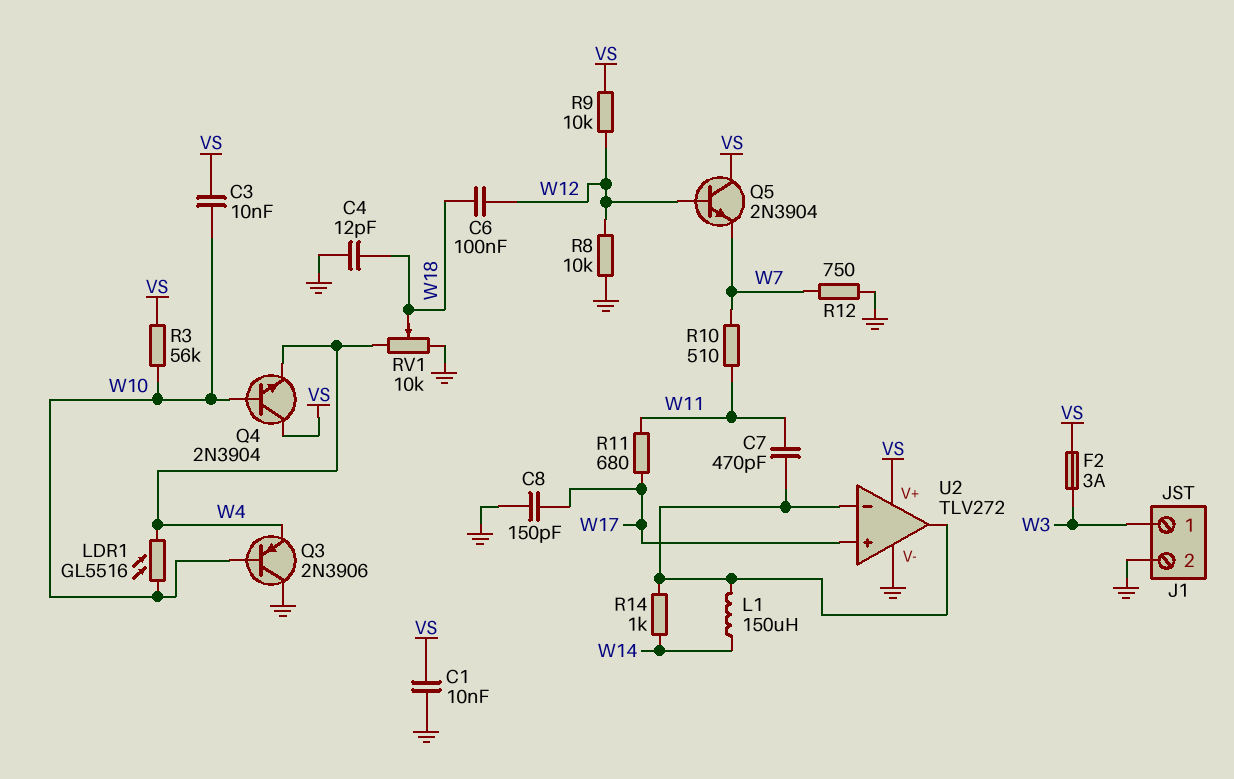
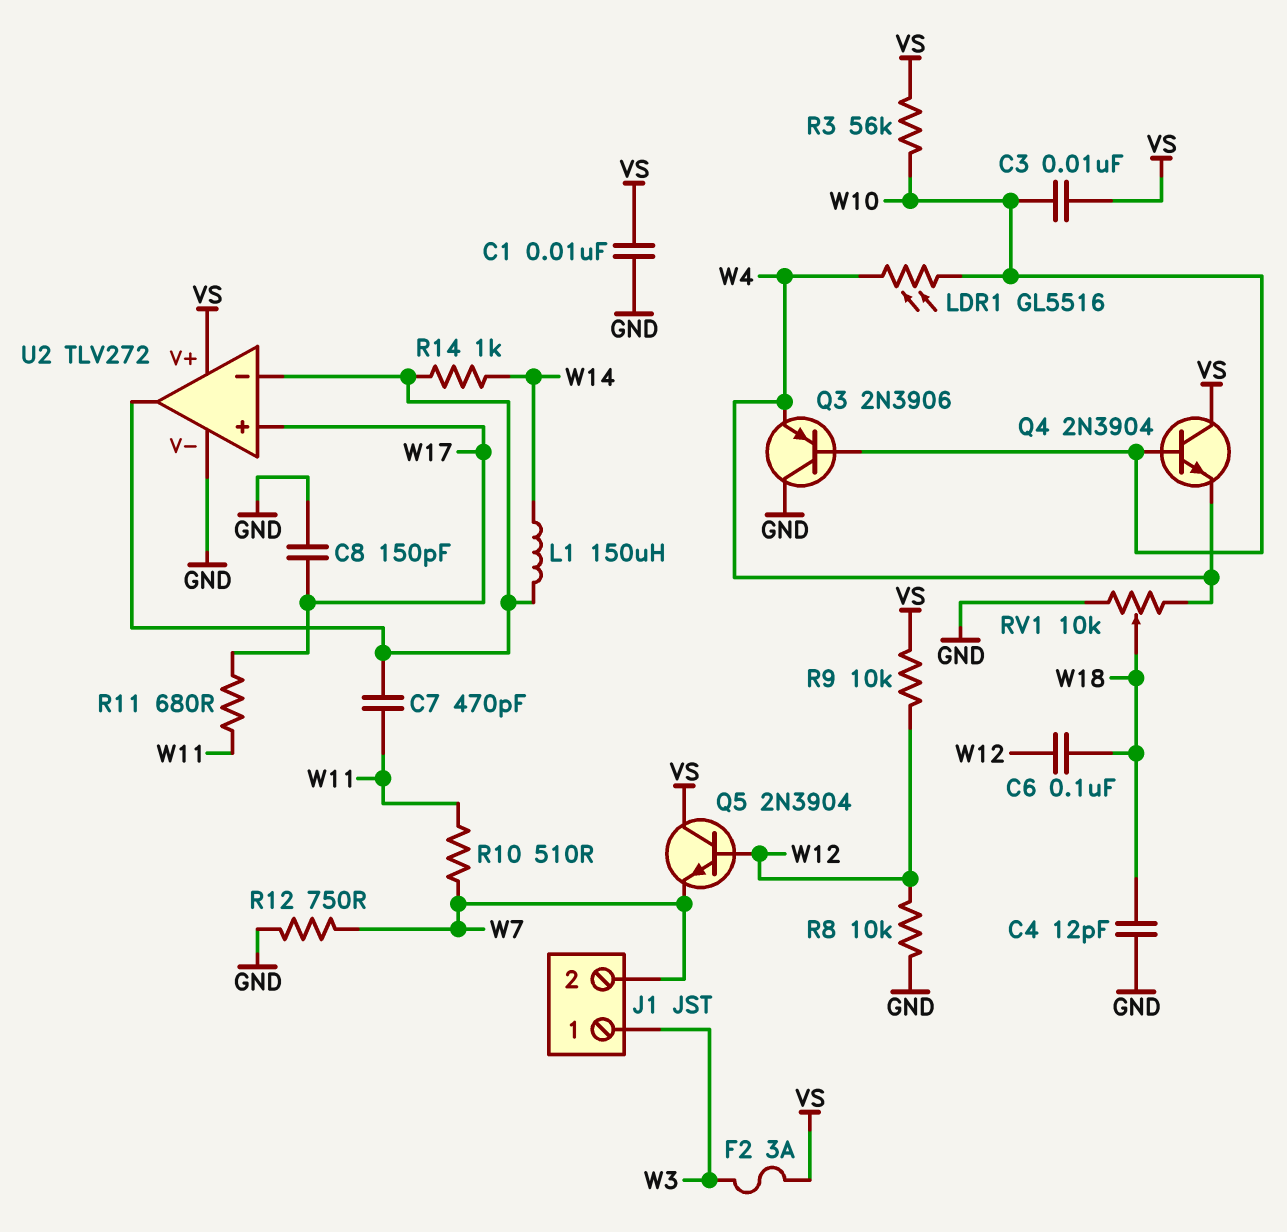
J1 pin 2: GND -> W7

